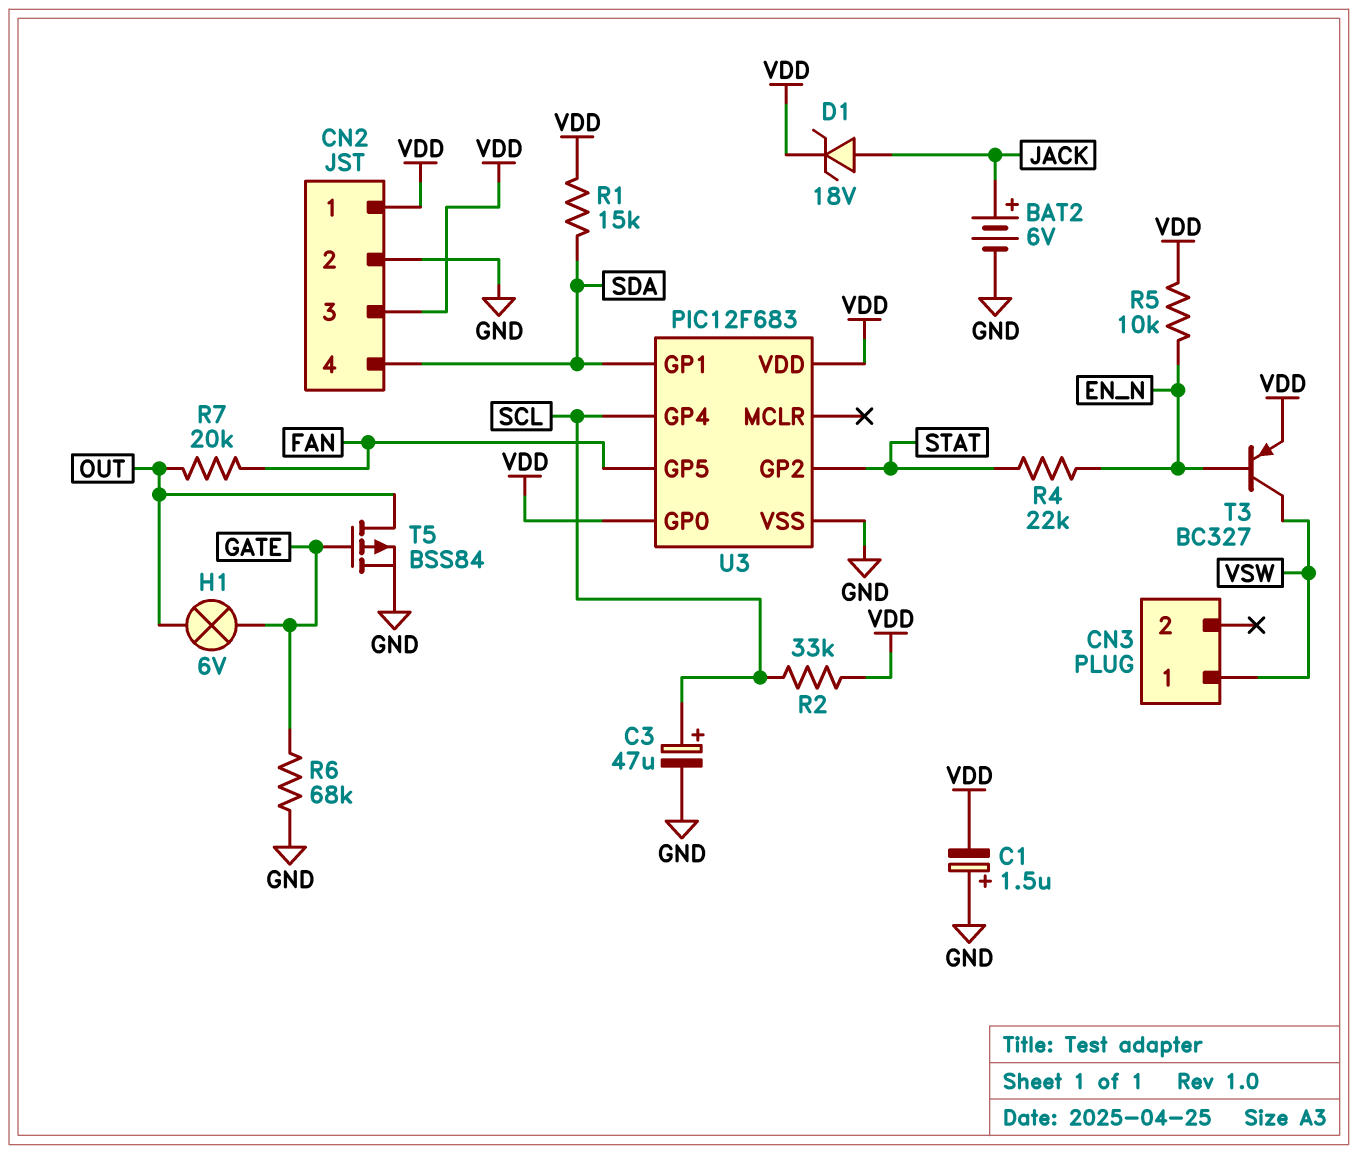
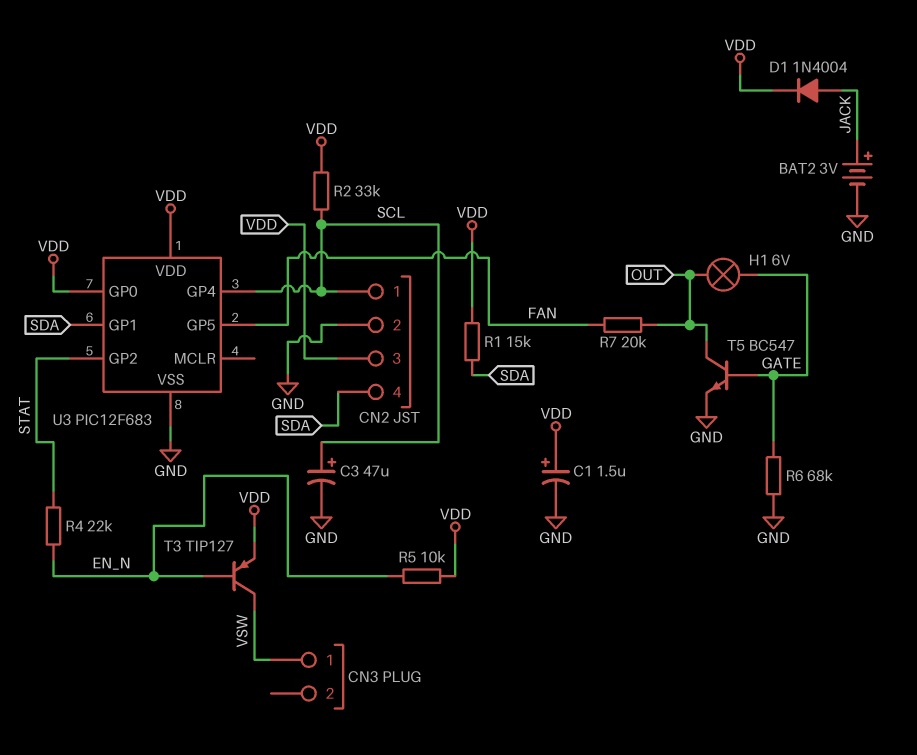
BAT2: 6V (plus JACK, minus GND) -> 3V (plus JACK, minus GND)
C1: 1.5uF (plus GND, minus VDD) -> 1.5uF (plus VDD, minus GND)
CN2 pin 1: VDD -> SCL
D1: zener 18V (A JACK, K VDD) -> diode 1N4004 (A JACK, K VDD)
T3: PNP BC327 (B EN_N, C VSW, E VDD) -> PNP TIP127 (B EN_N, C VSW, E VDD)
T5: PMOS BSS84 (G GATE, D OUT, S GND) -> NPN BC547 (B GATE, C OUT, E GND)

